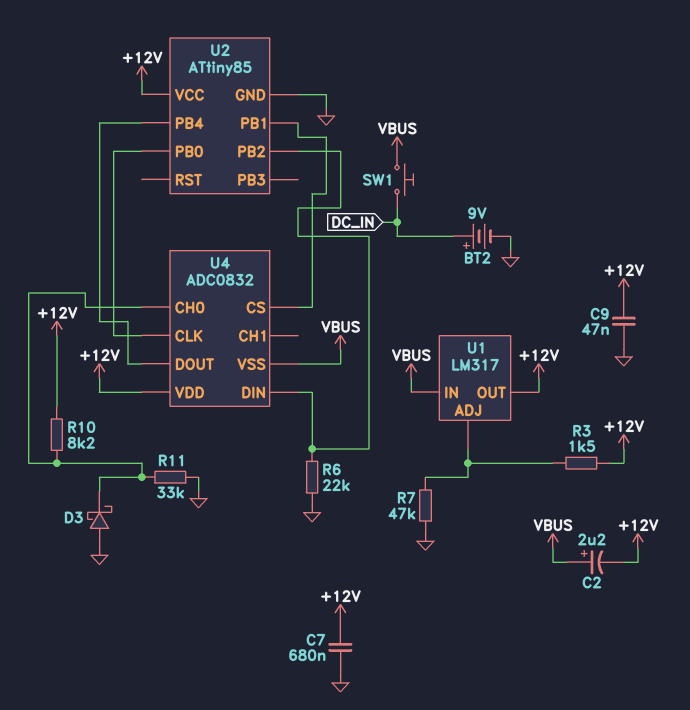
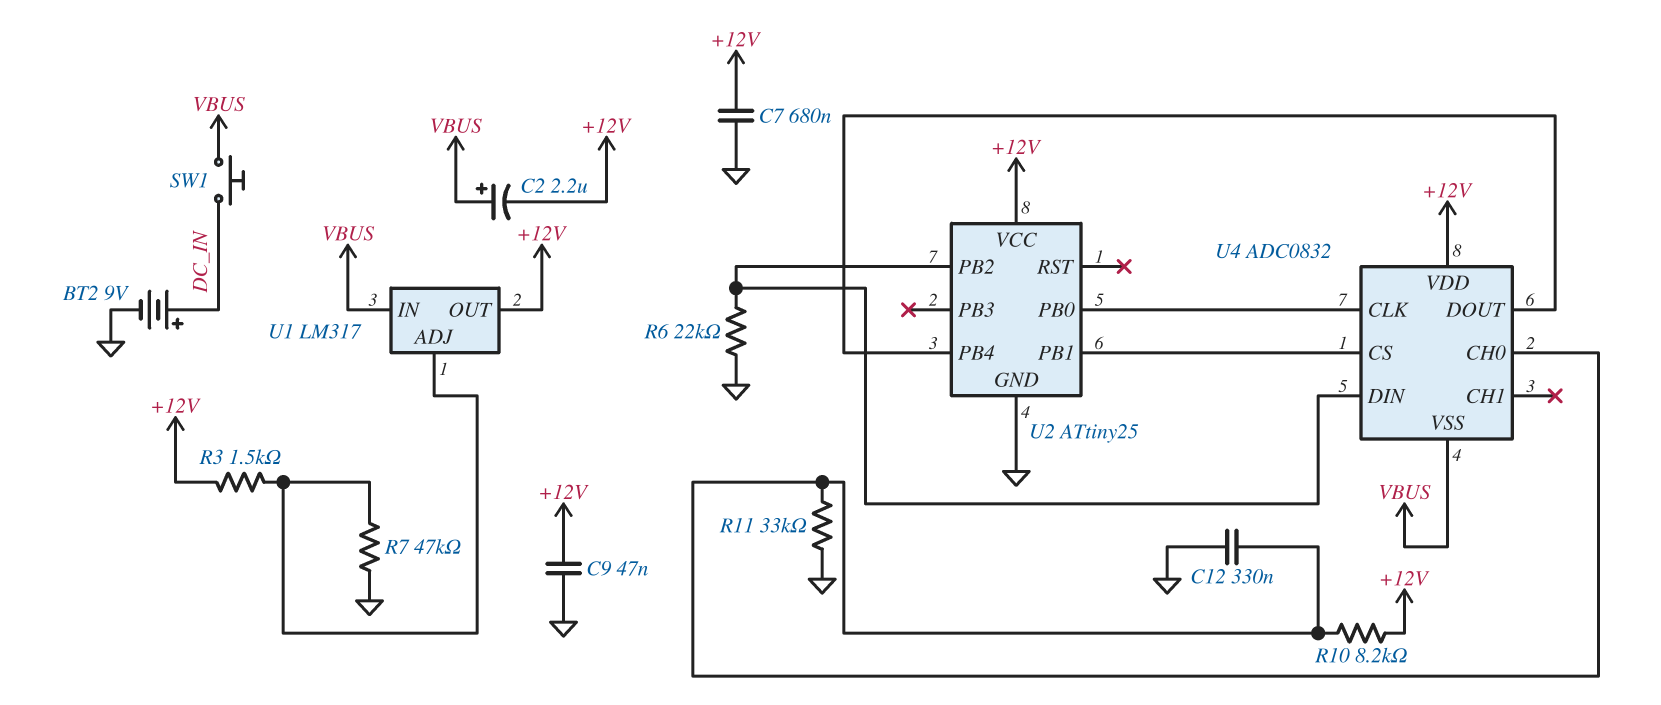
C12: none -> 330nF (GND, U4/CH0)
D3: schottky (A GND, K U4/CH0) -> none
U2: ATtiny85 -> ATtiny25

